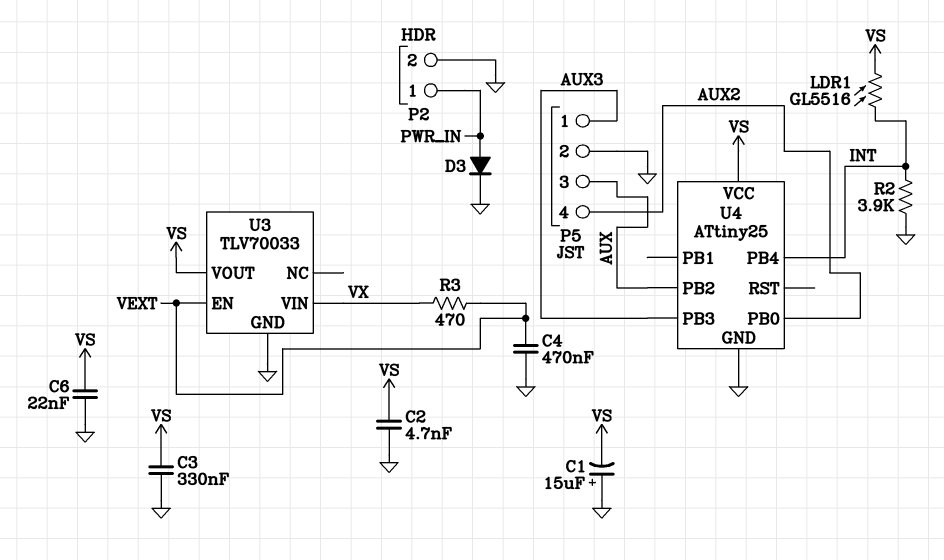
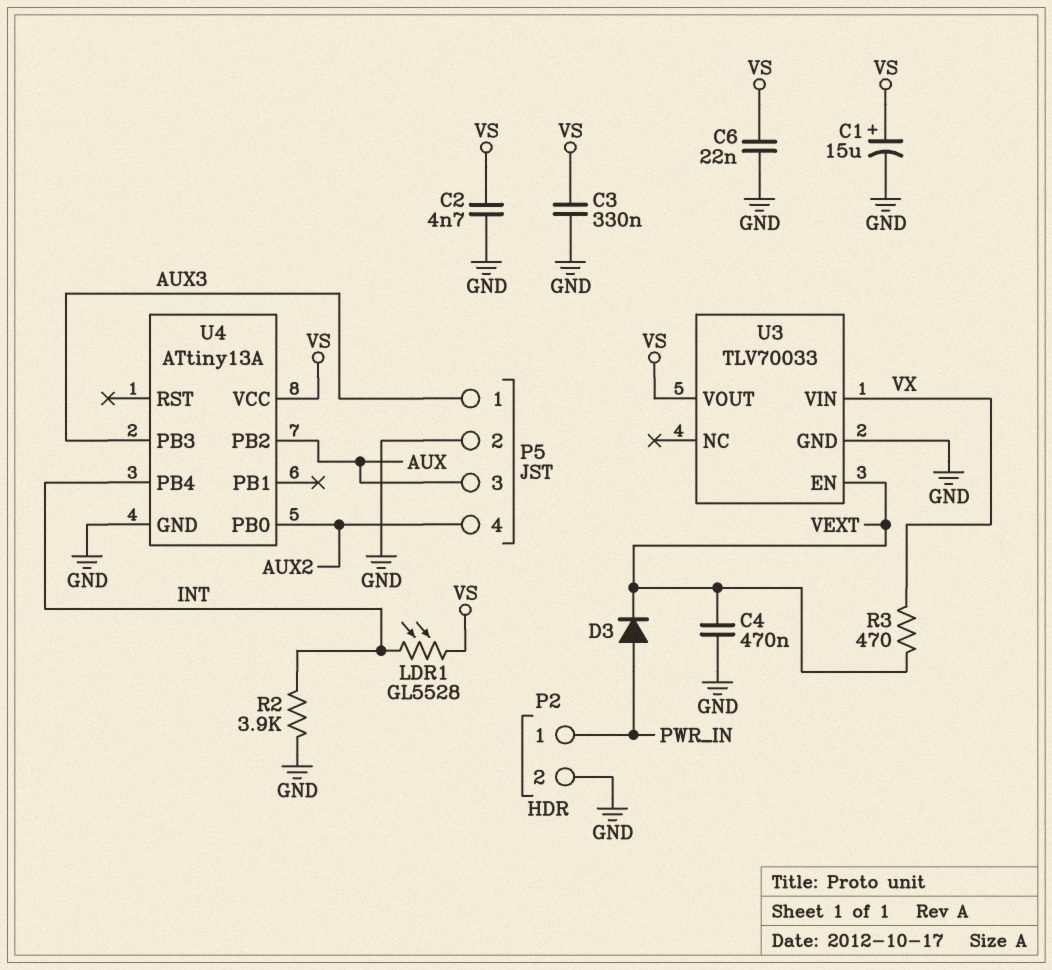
C1: 15uF (plus GND, minus VS) -> 15uF (plus VS, minus GND)
D3: diode (A PWR_IN, K GND) -> diode (A PWR_IN, K VEXT)
LDR1: GL5516 (INT, VS) -> GL5528 (INT, VS)
U4: ATtiny25 -> ATtiny13A

